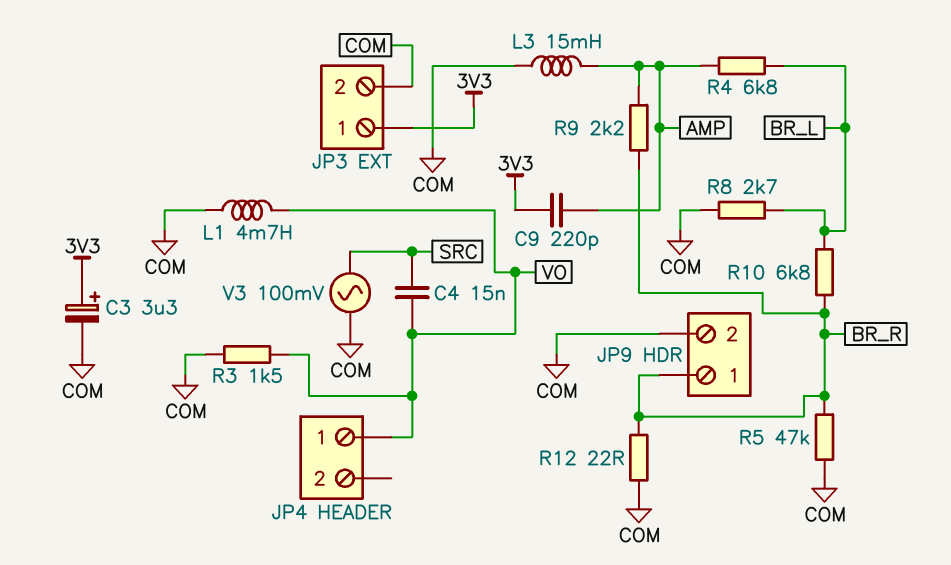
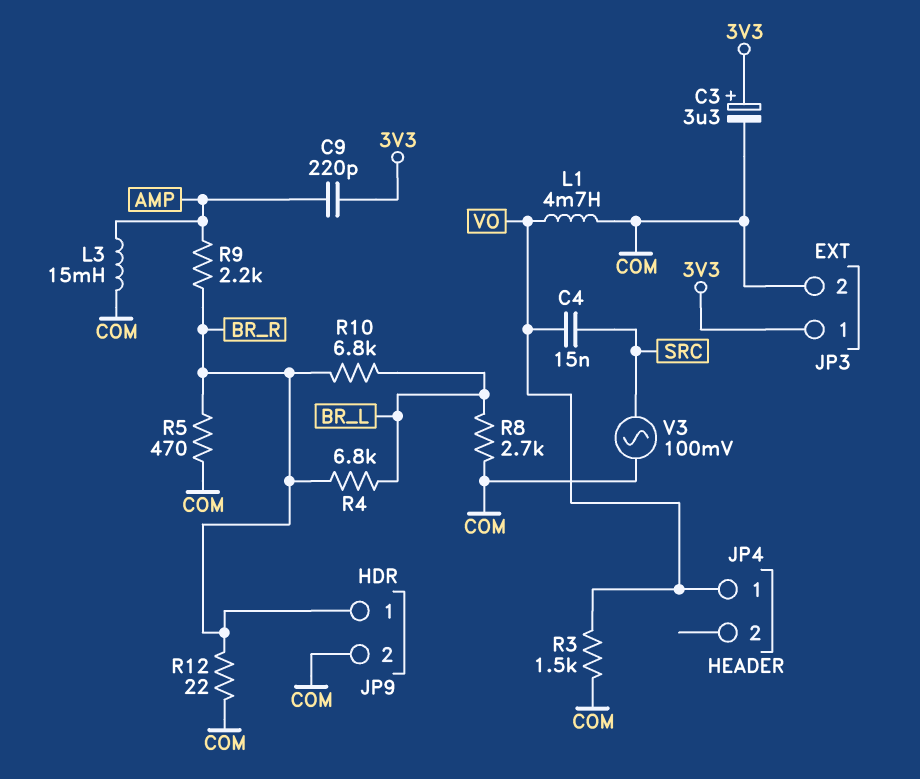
R4: 6.8k (AMP, BR_L) -> 6.8k (BR_L, BR_R)
R5: 47k (BR_R, COM) -> 470 (BR_R, COM)

